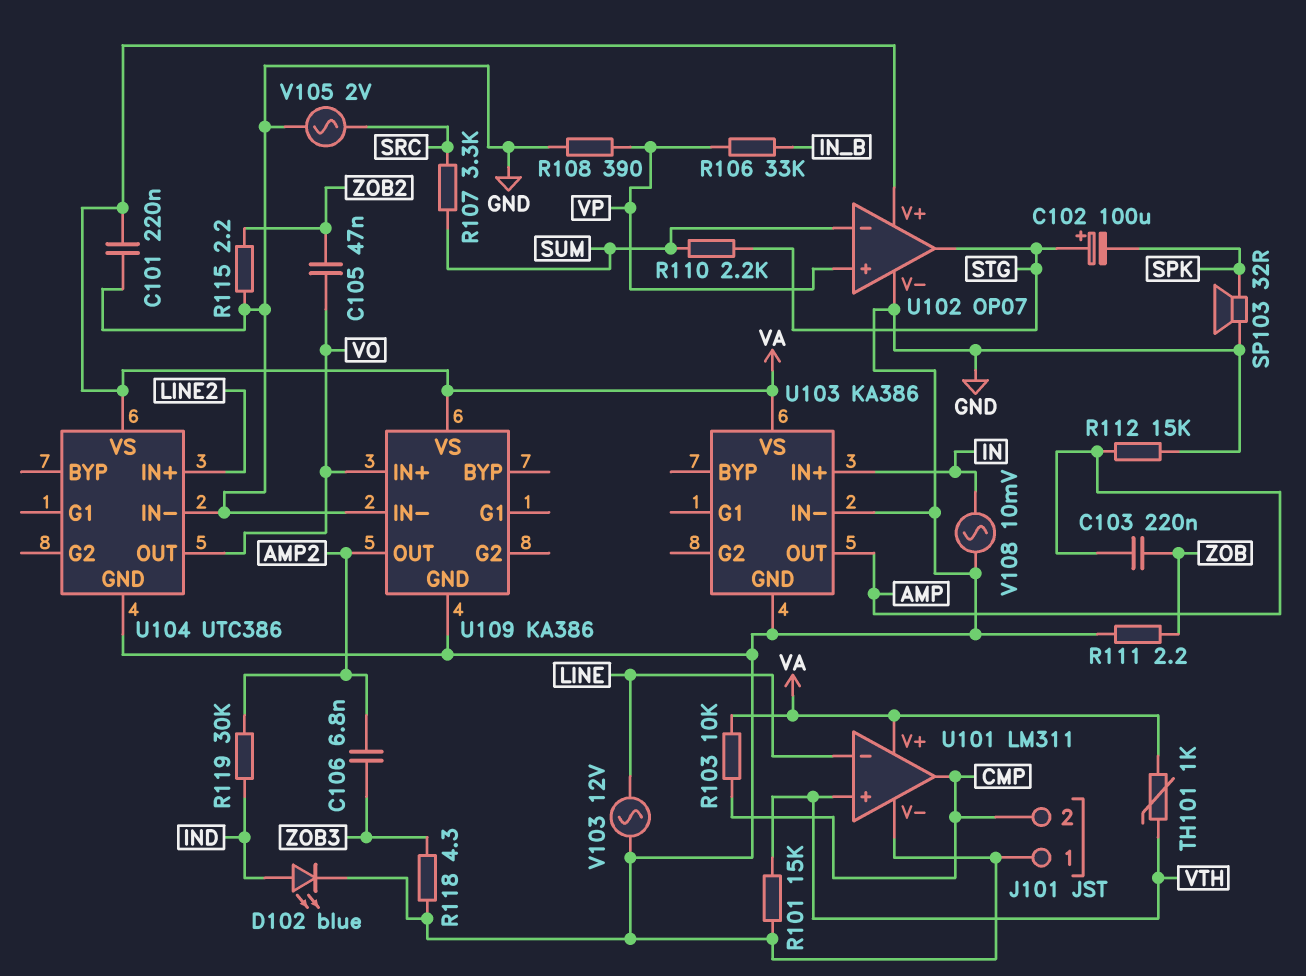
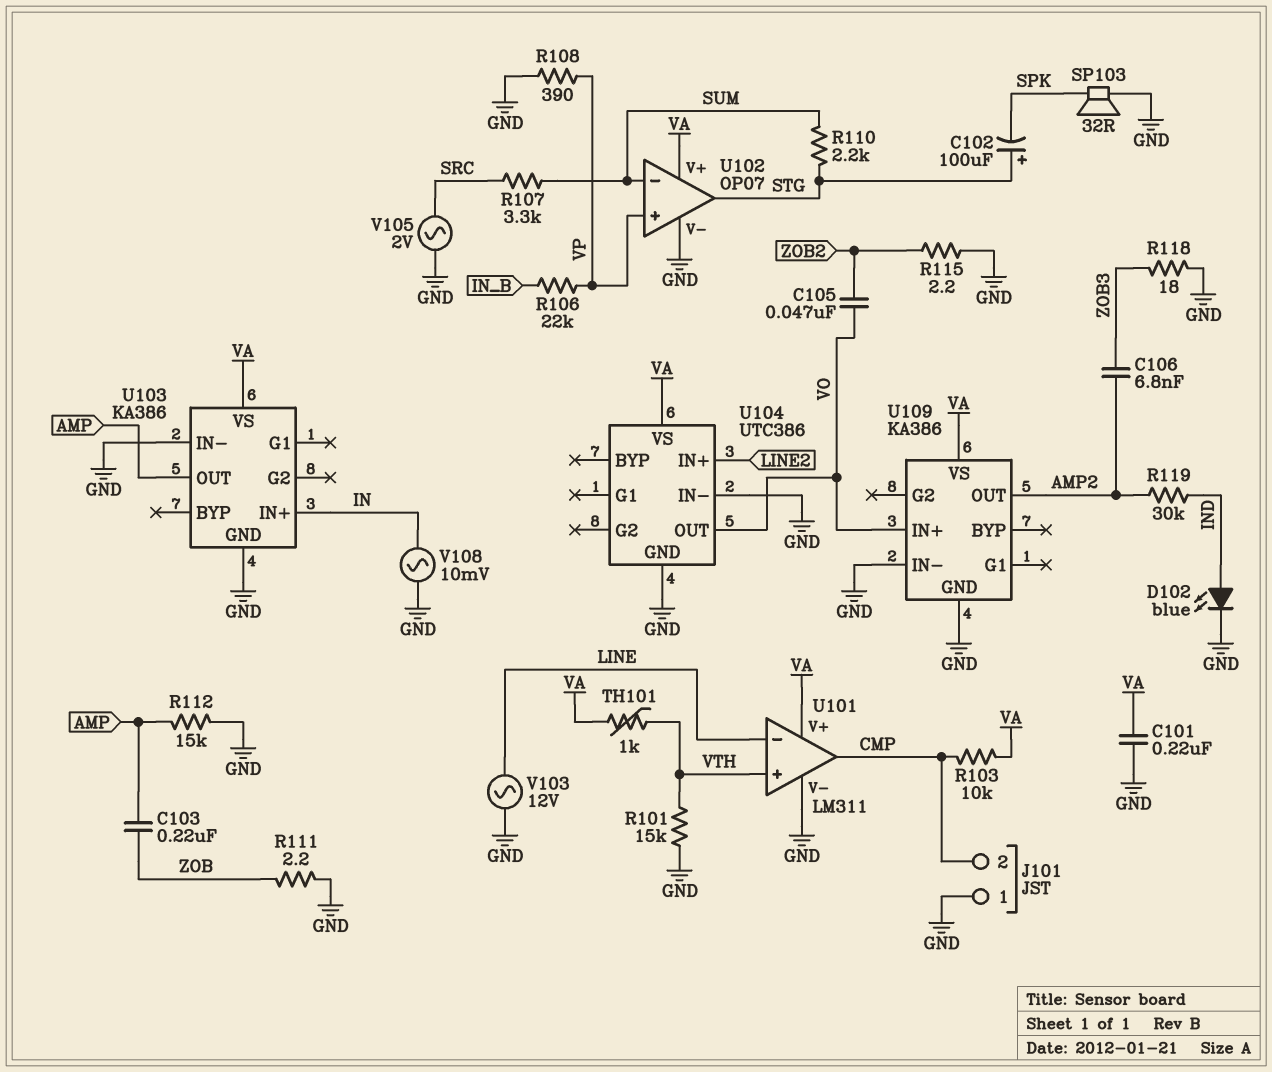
R106: 33k (IN_B, VP) -> 22k (IN_B, VP)
R118: 4.3 (GND, ZOB3) -> 18 (GND, ZOB3)

